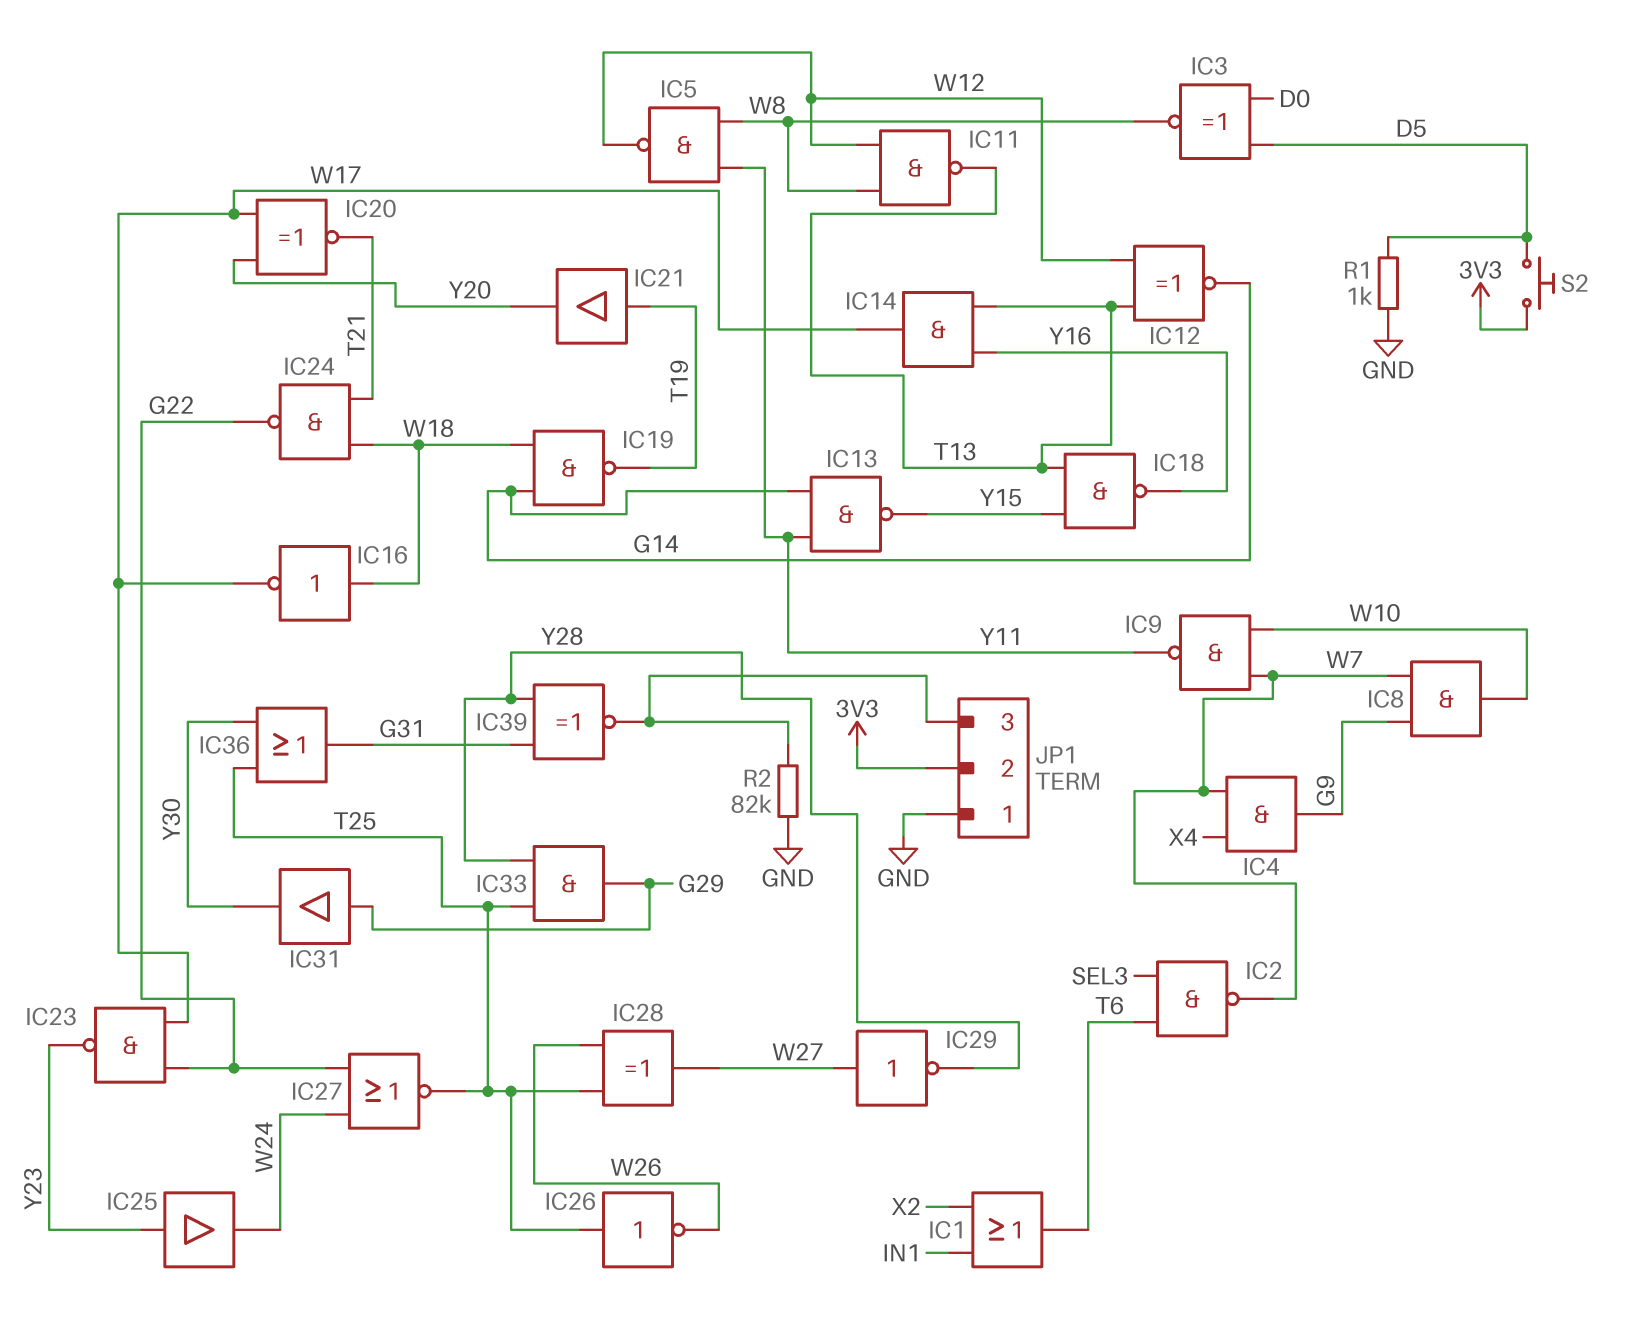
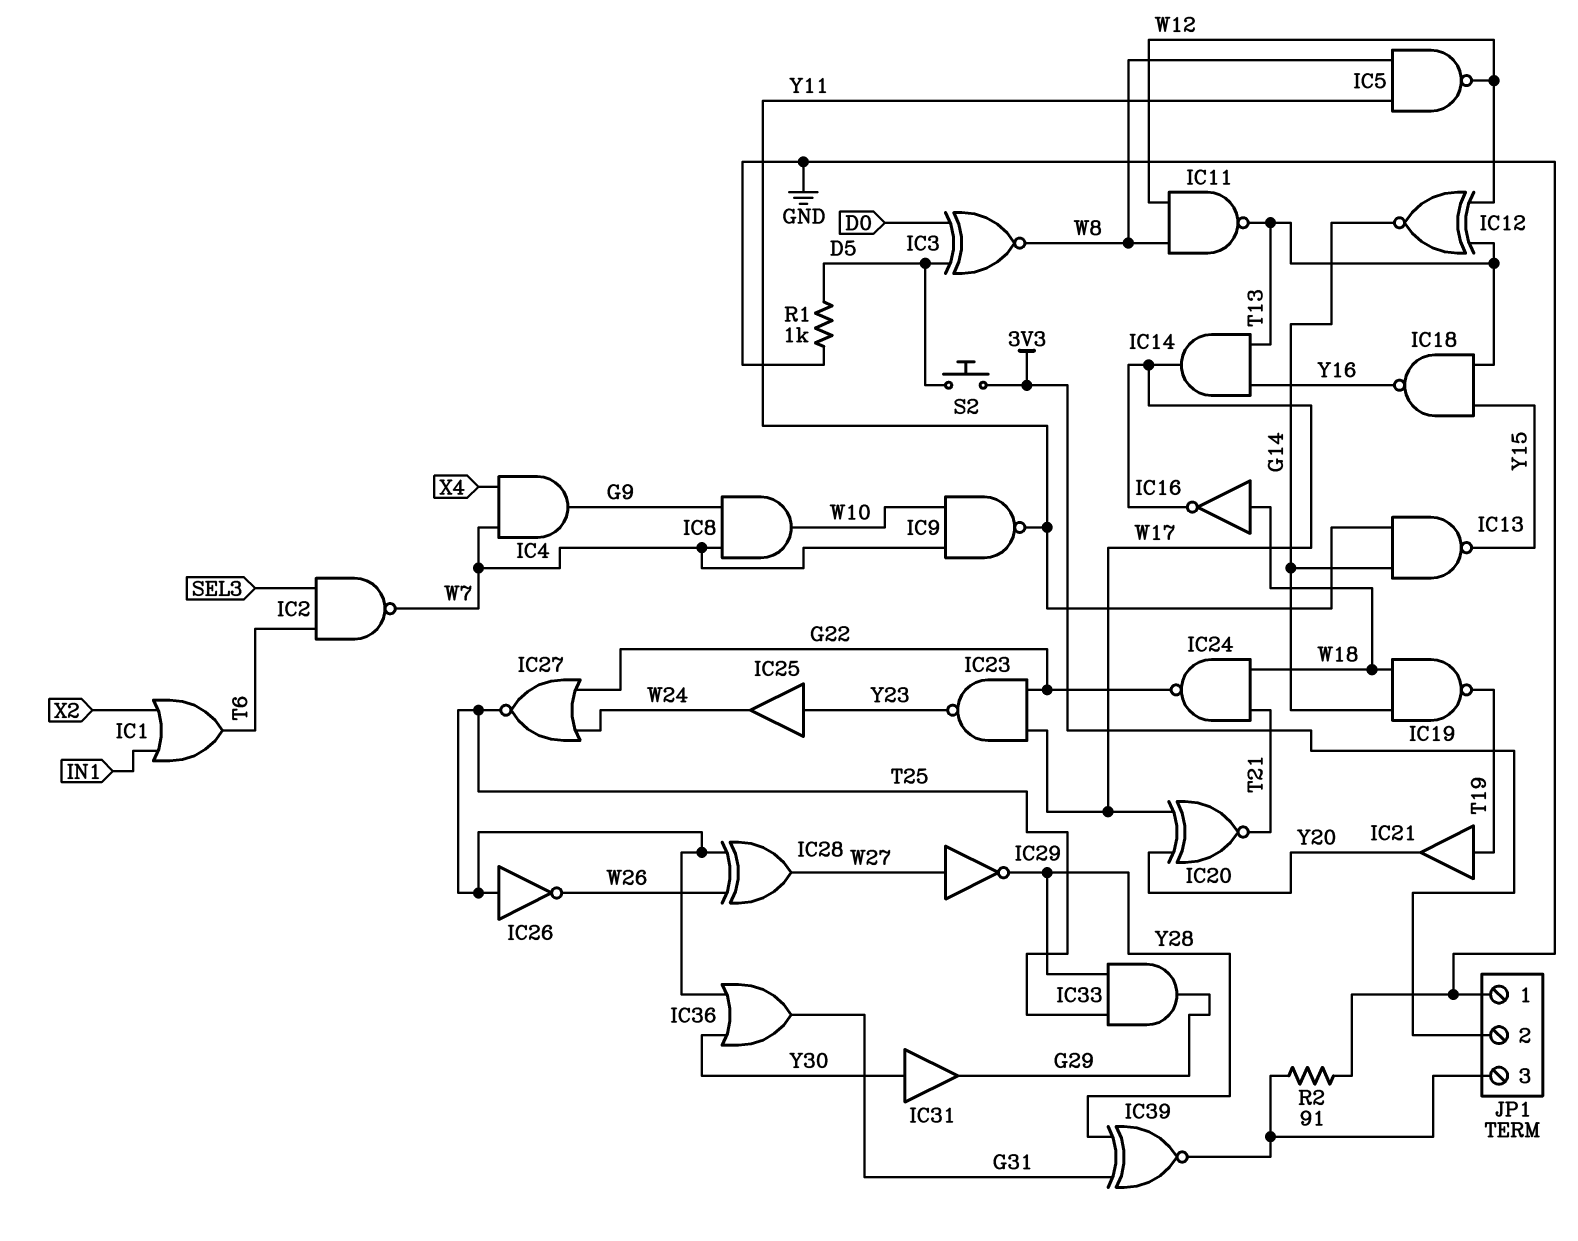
IC31: buffer (in G29, out Y30) -> buffer (in Y30, out G29)
R2: 82k (GND, JP1/3) -> 91 (GND, JP1/3)

